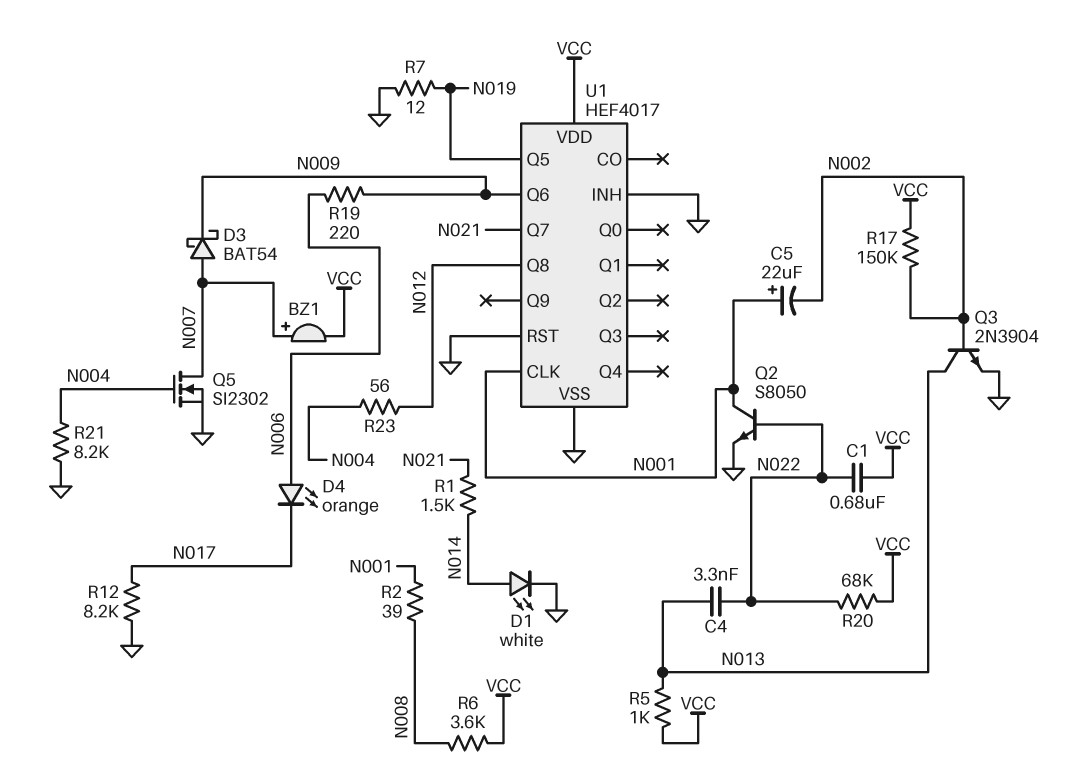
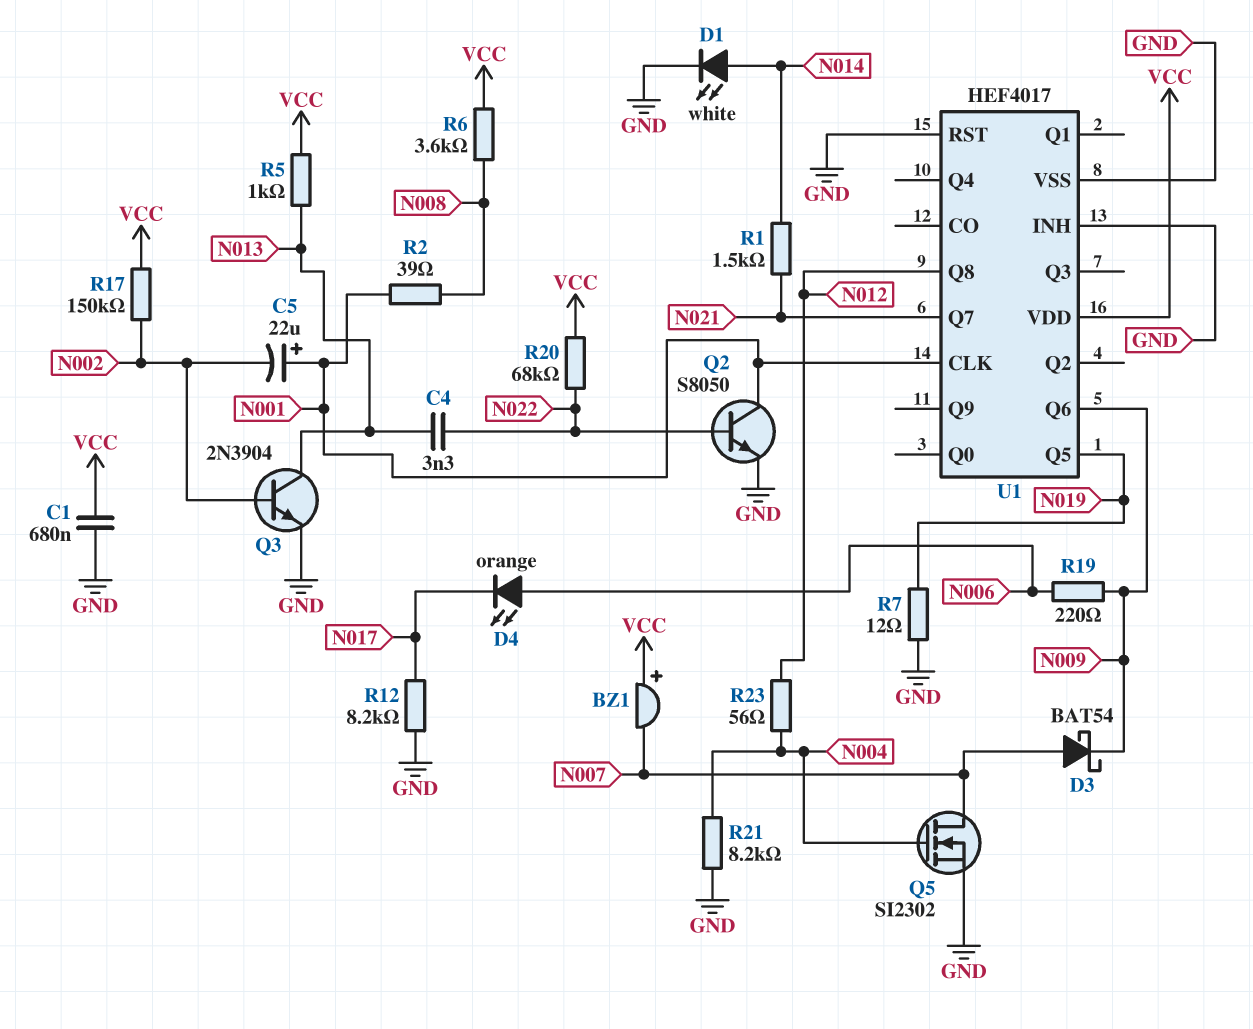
BZ1: buzzer (plus N007, minus VCC) -> buzzer (plus VCC, minus N007)
C1: 680nF (N022, VCC) -> 680nF (GND, VCC)

